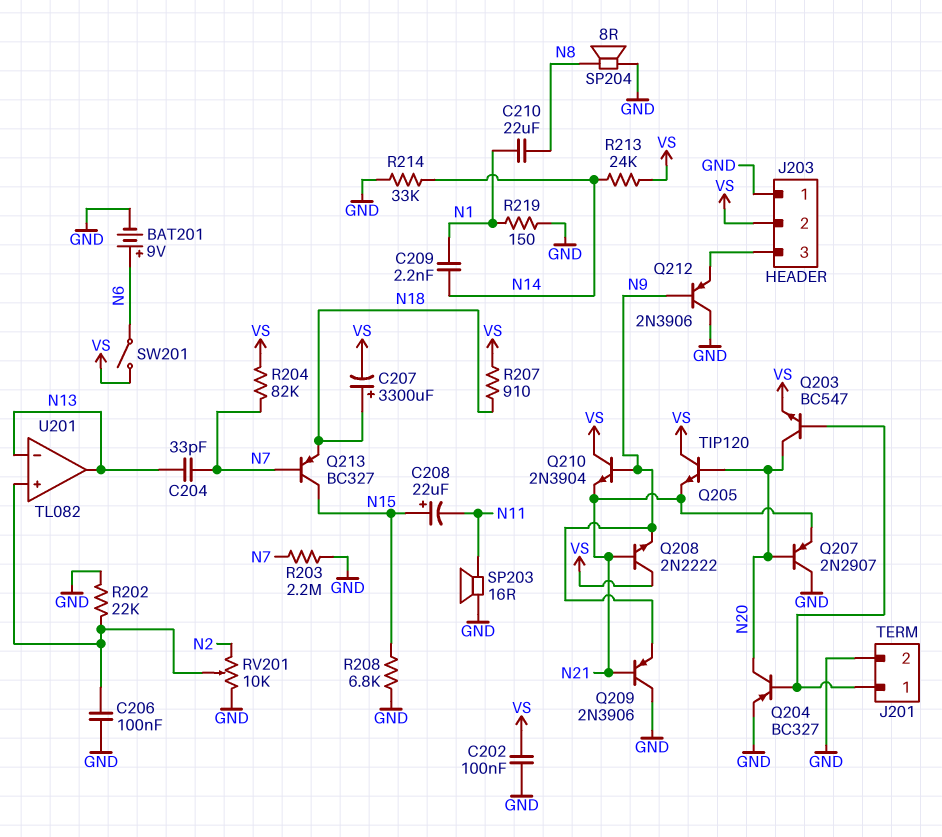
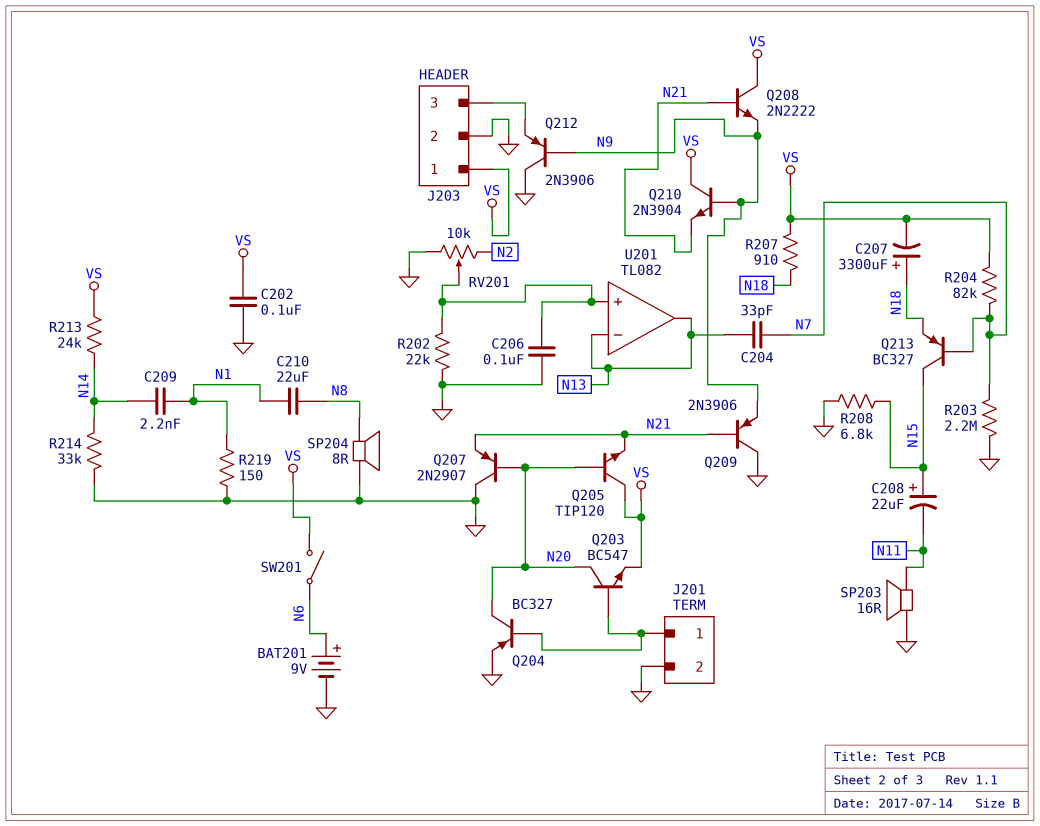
J203 pin 1: GND -> VS
J203 pin 2: VS -> GND

